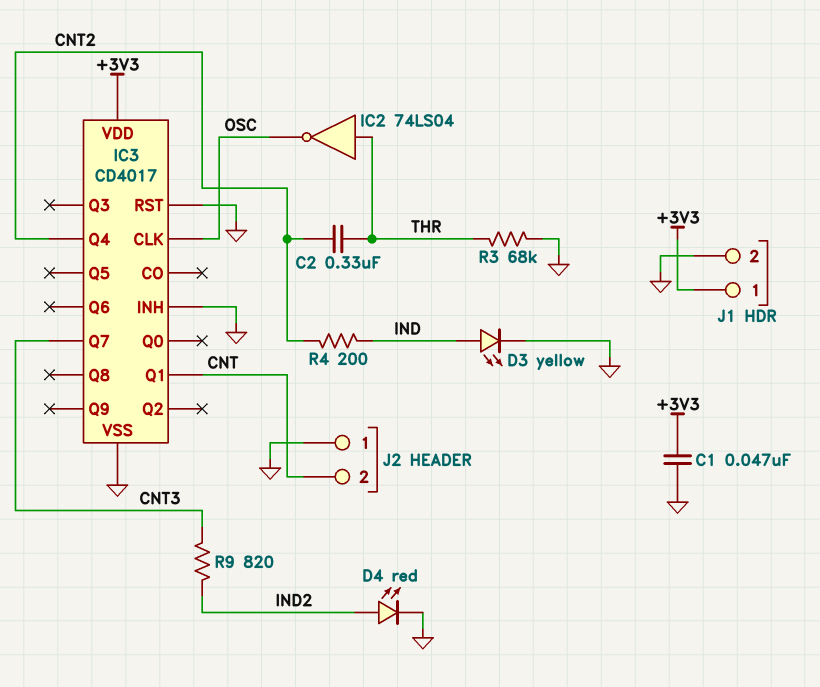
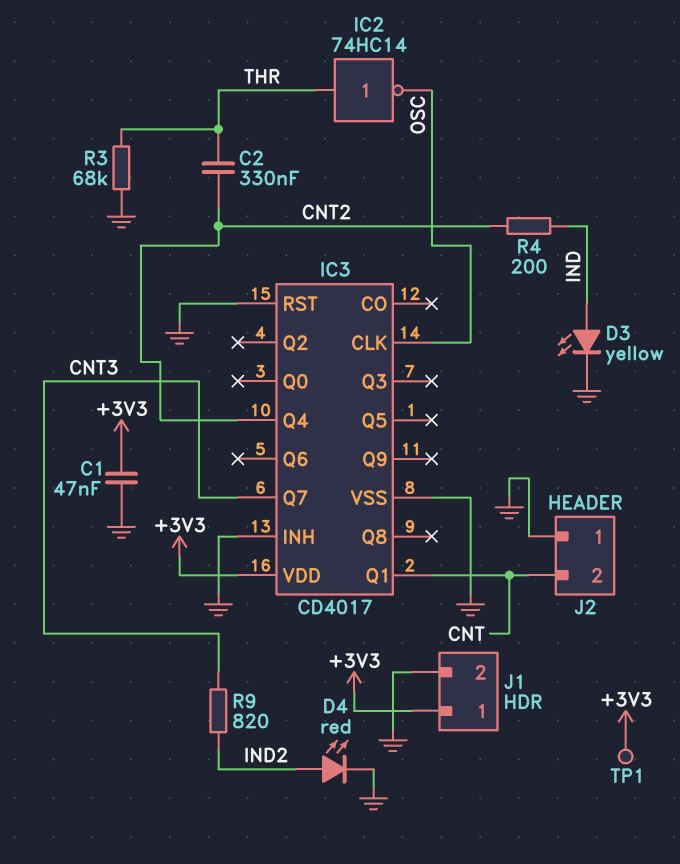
IC2: NOT 74LS04 (in THR, out OSC) -> NOT 74HC14 (in THR, out OSC)
TP1: none -> test point (+3V3)

